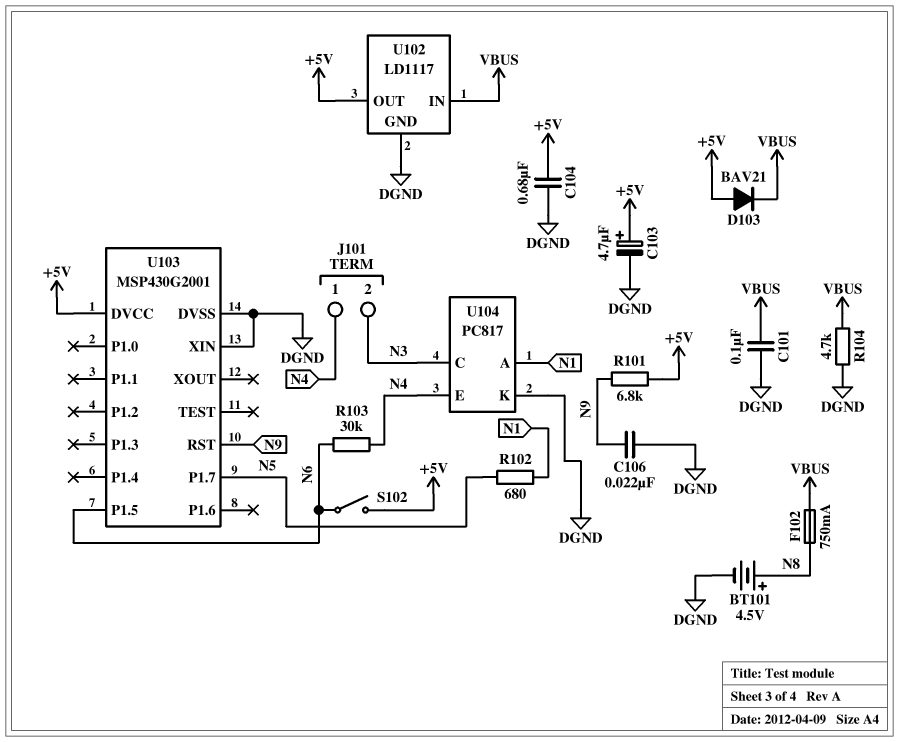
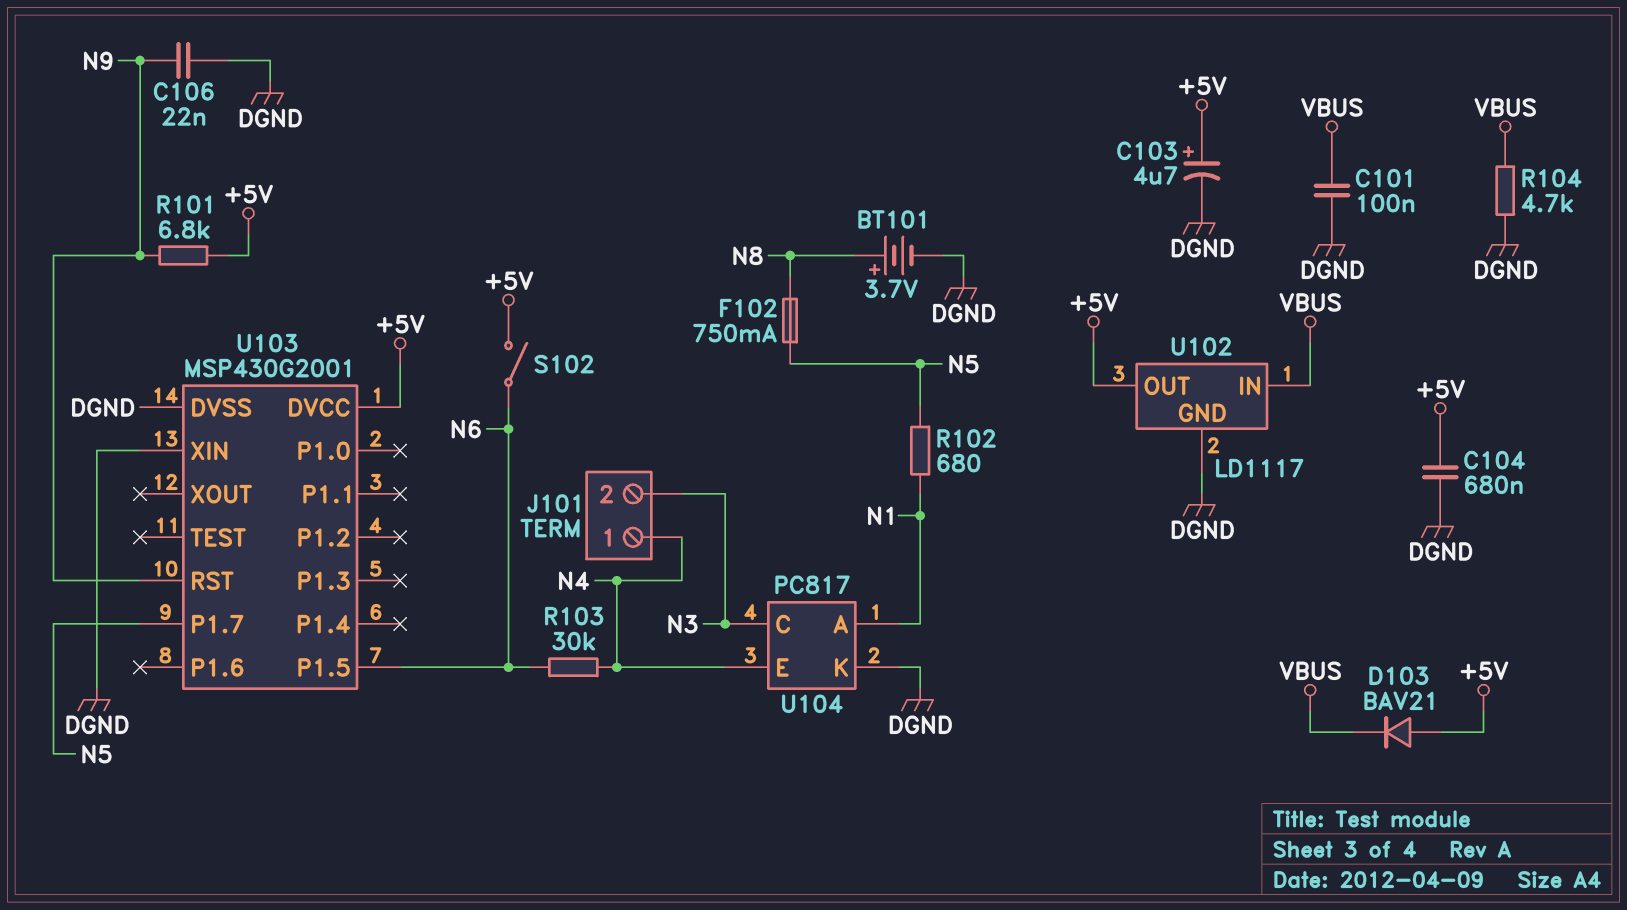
BT101: 4.5V (plus N8, minus DGND) -> 3.7V (plus N8, minus DGND)
F102: 750mA (N8, VBUS) -> 750mA (N5, N8)

